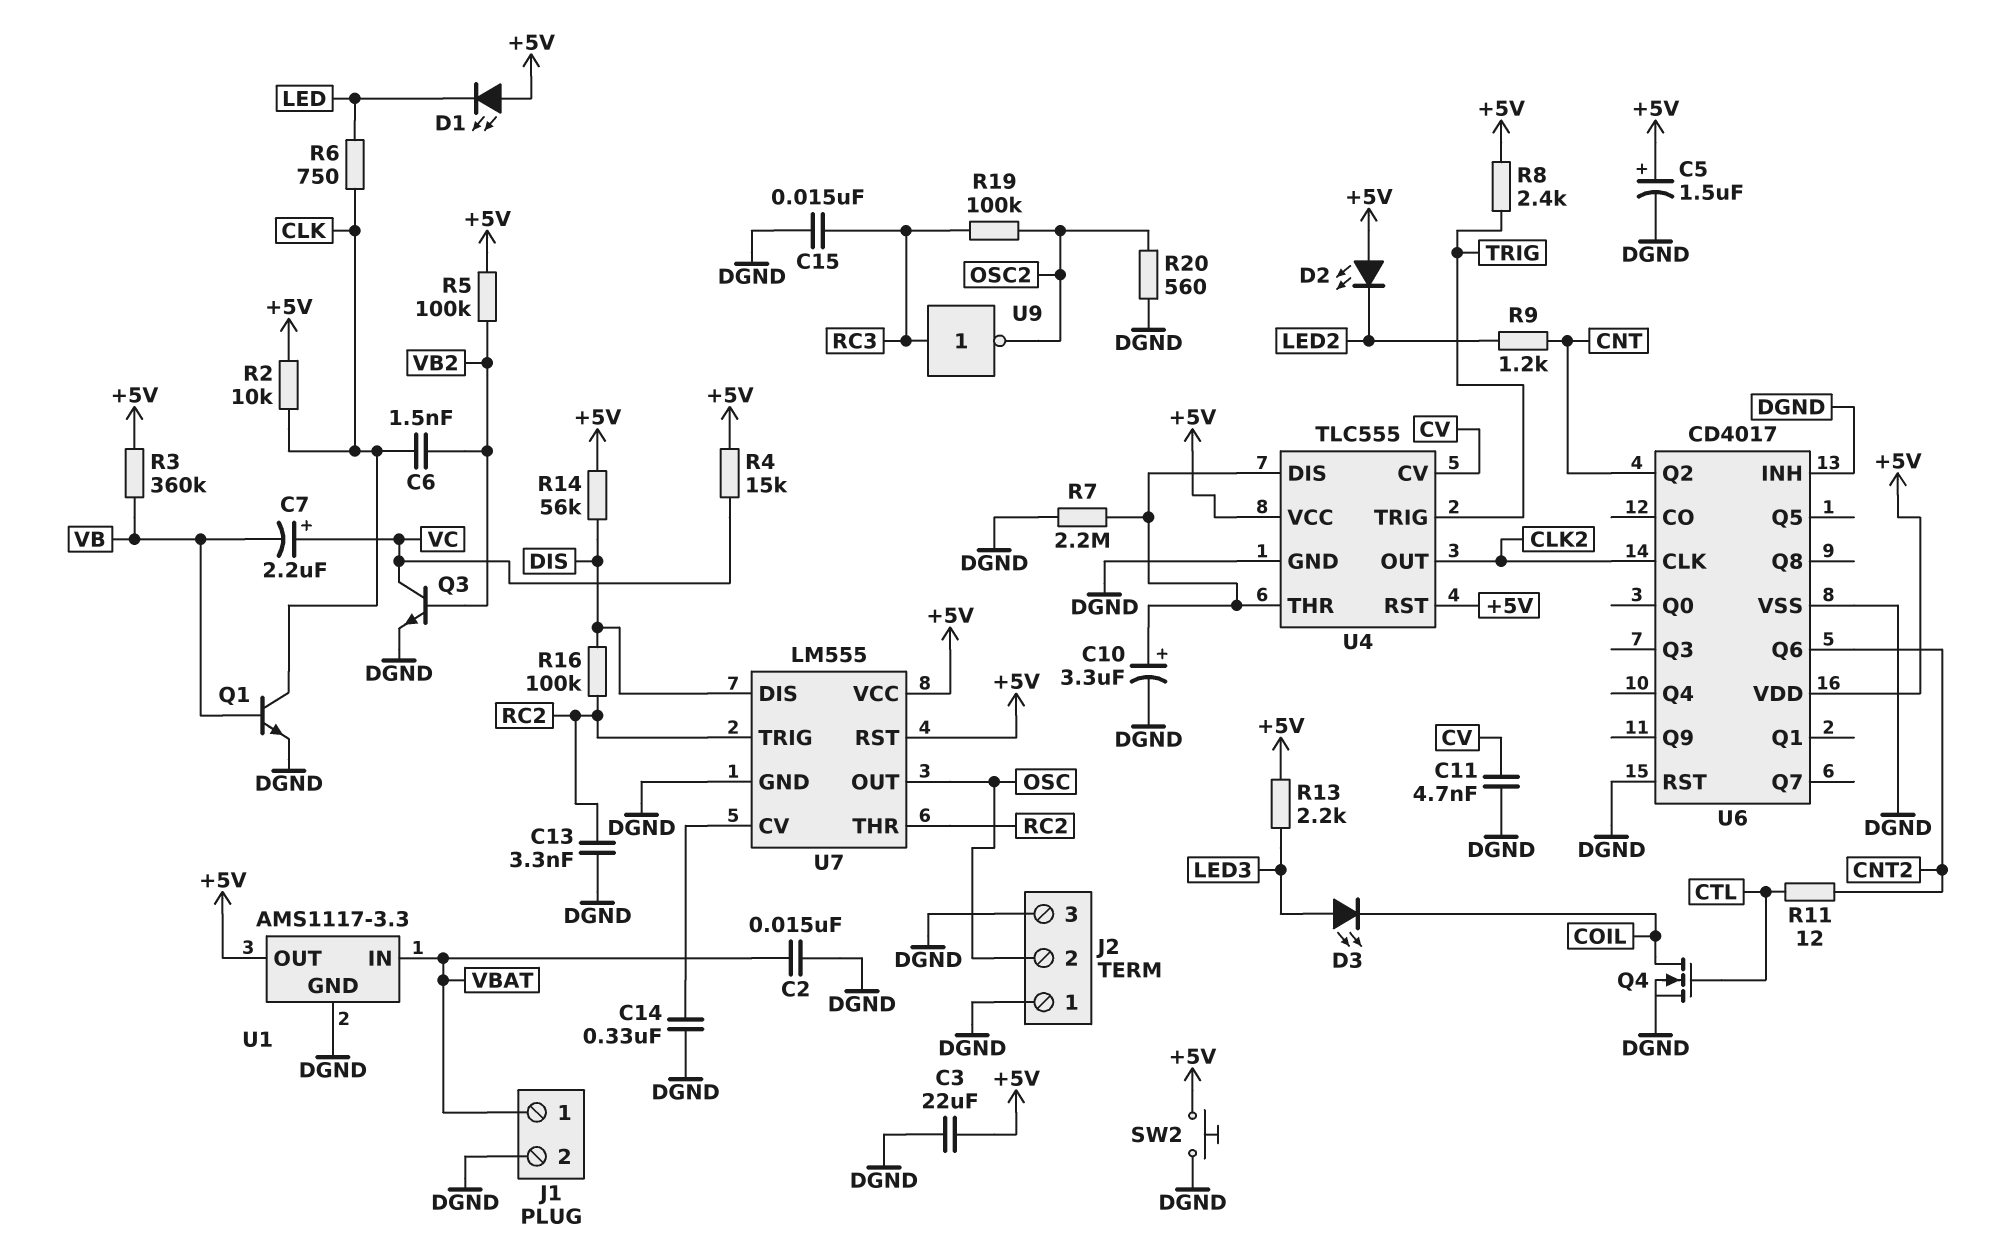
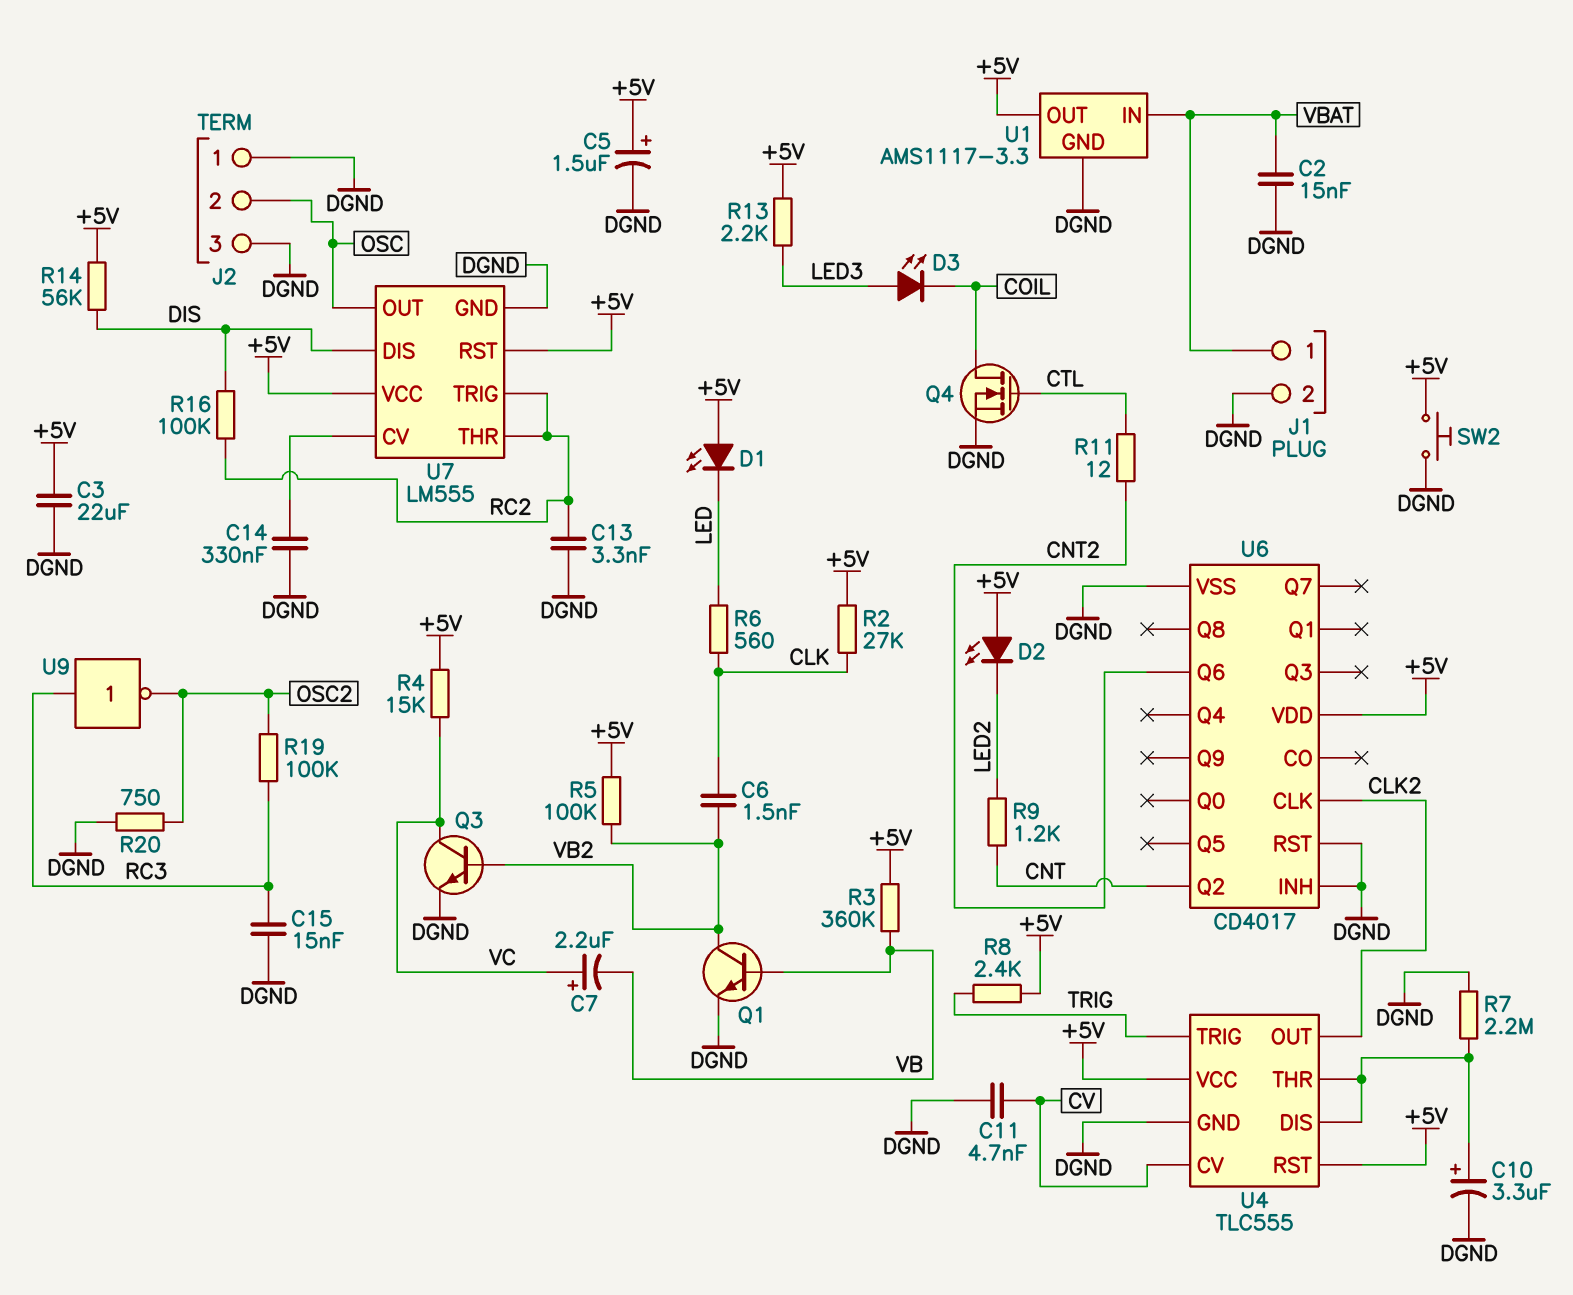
Q1: NPN (B VB, C CLK, E DGND) -> NPN (B VB, C VB2, E DGND)
R2: 10k (+5V, CLK) -> 27k (+5V, CLK)
R6: 750 (CLK, LED) -> 560 (CLK, LED)
R20: 560 (DGND, OSC2) -> 750 (DGND, OSC2)

